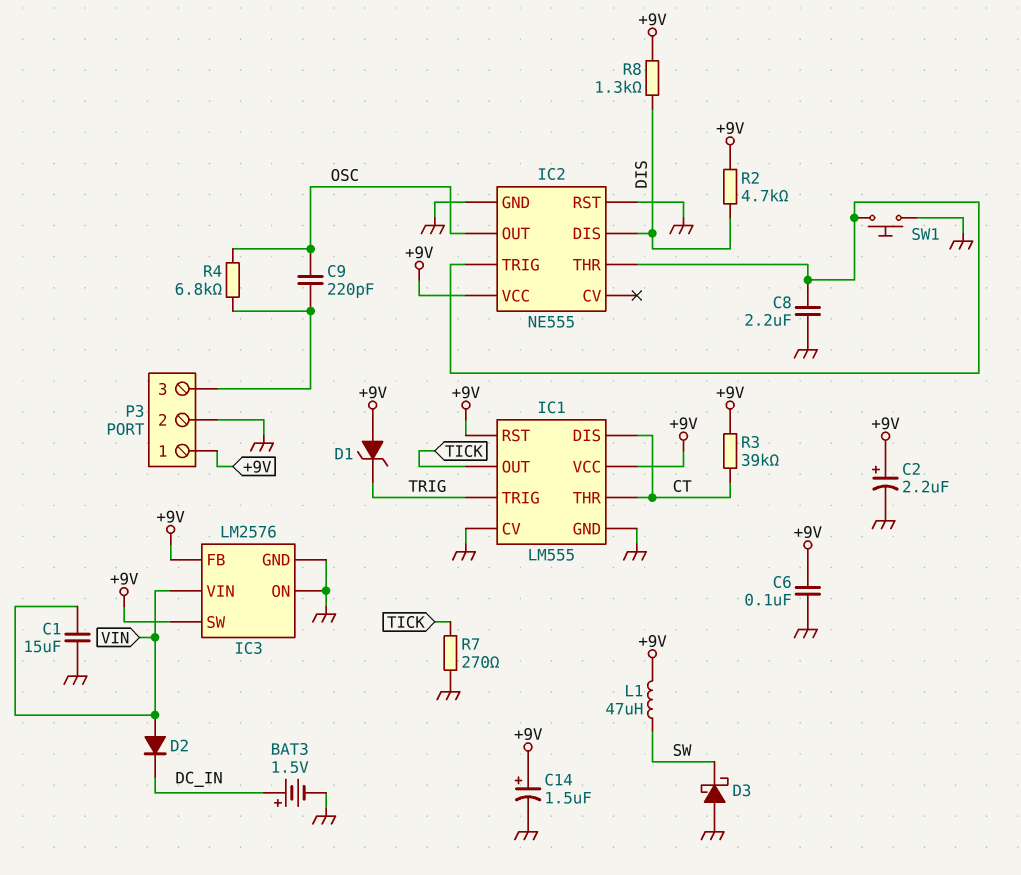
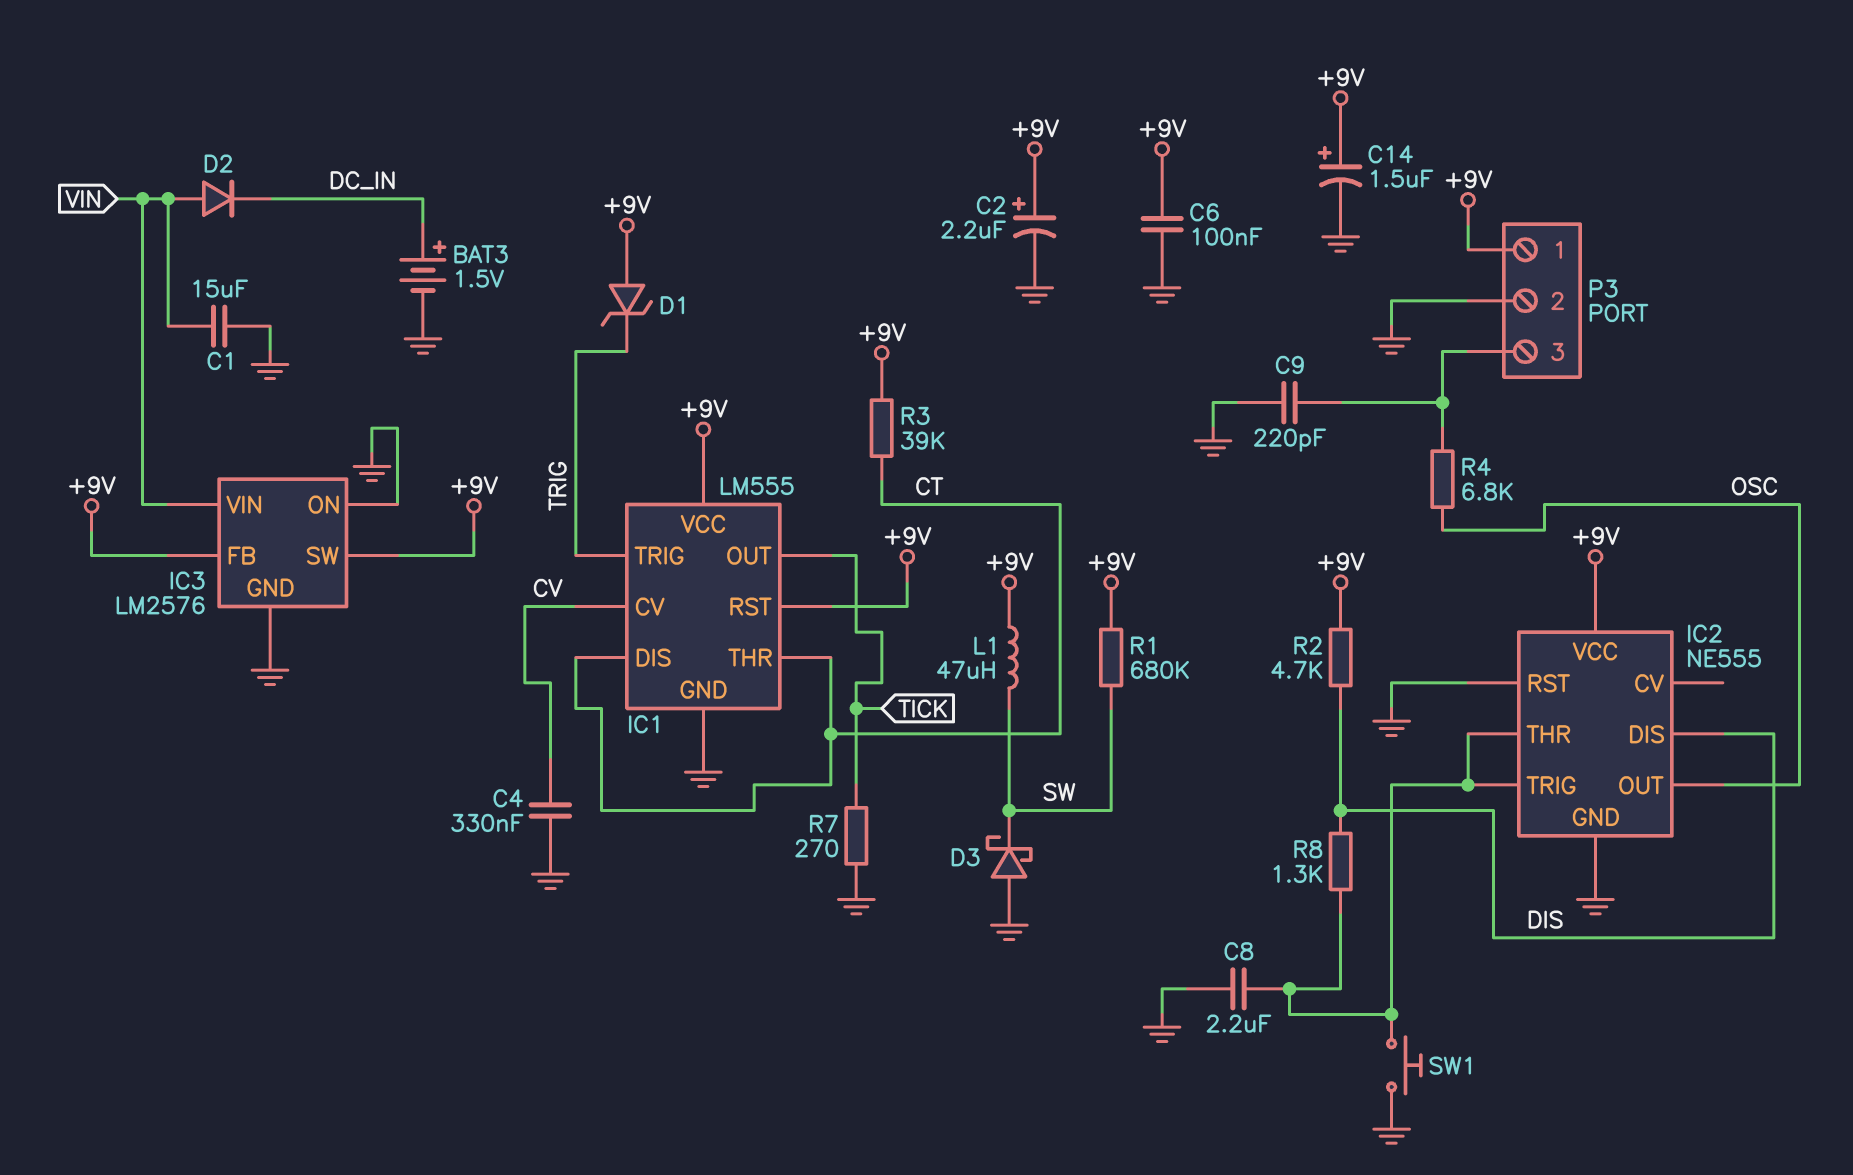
C4: none -> 330nF (CV, GND)
C9: 220pF (OSC, P3/3) -> 220pF (GND, P3/3)
IC1 pin CV: GND -> CV
R1: none -> 680k (+9V, SW)
R8: 1.3k (+9V, DIS) -> 1.3k (DIS, IC2/THR)

